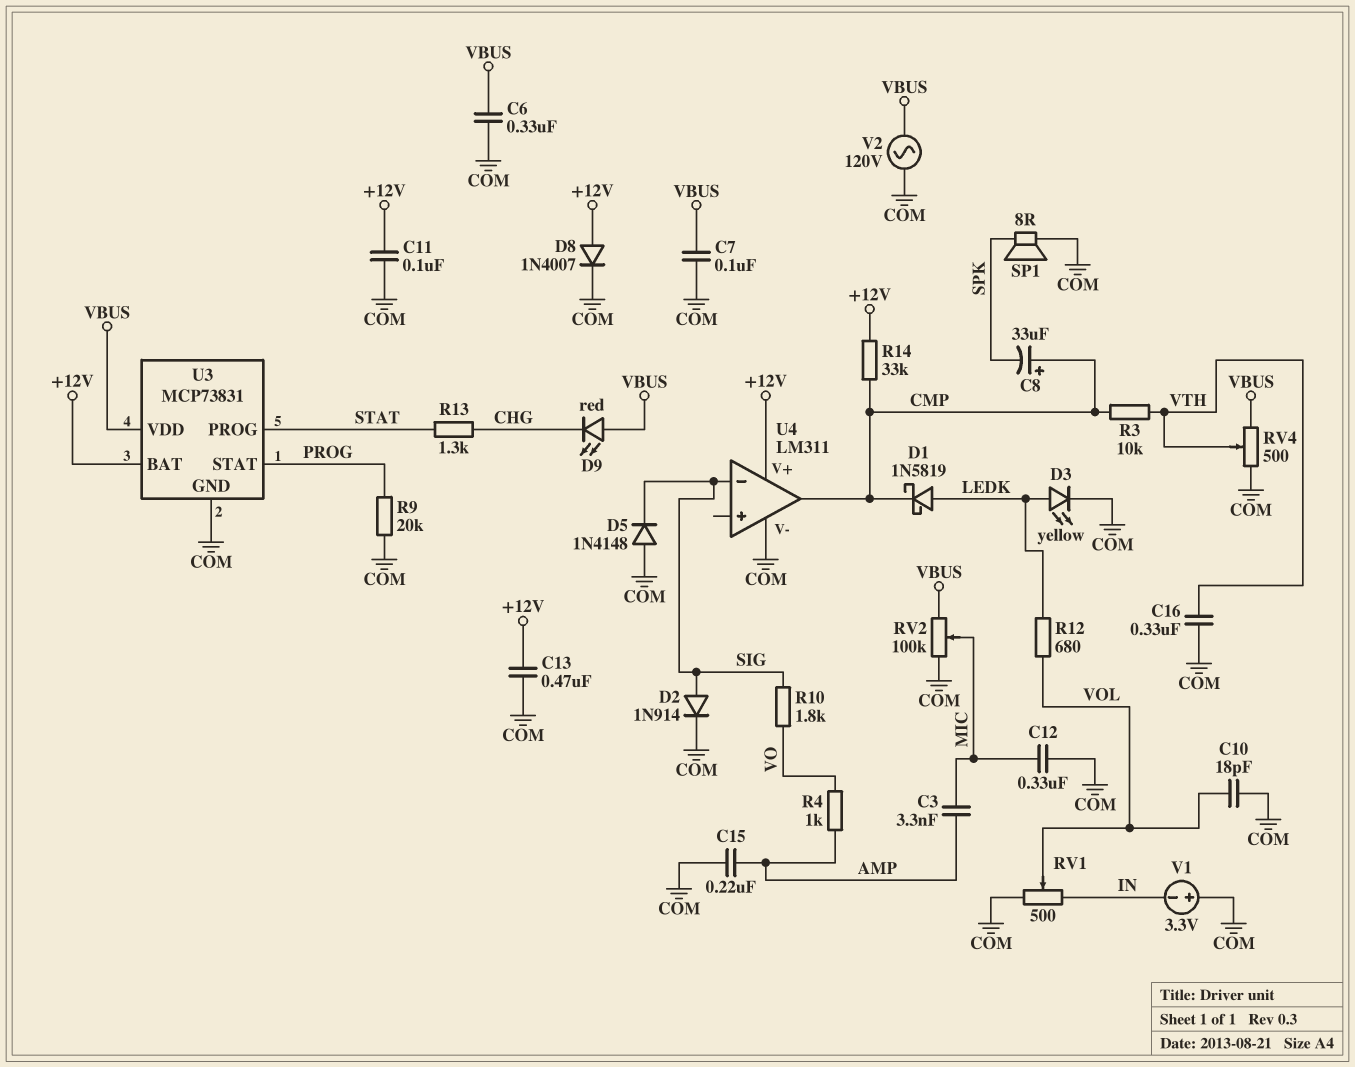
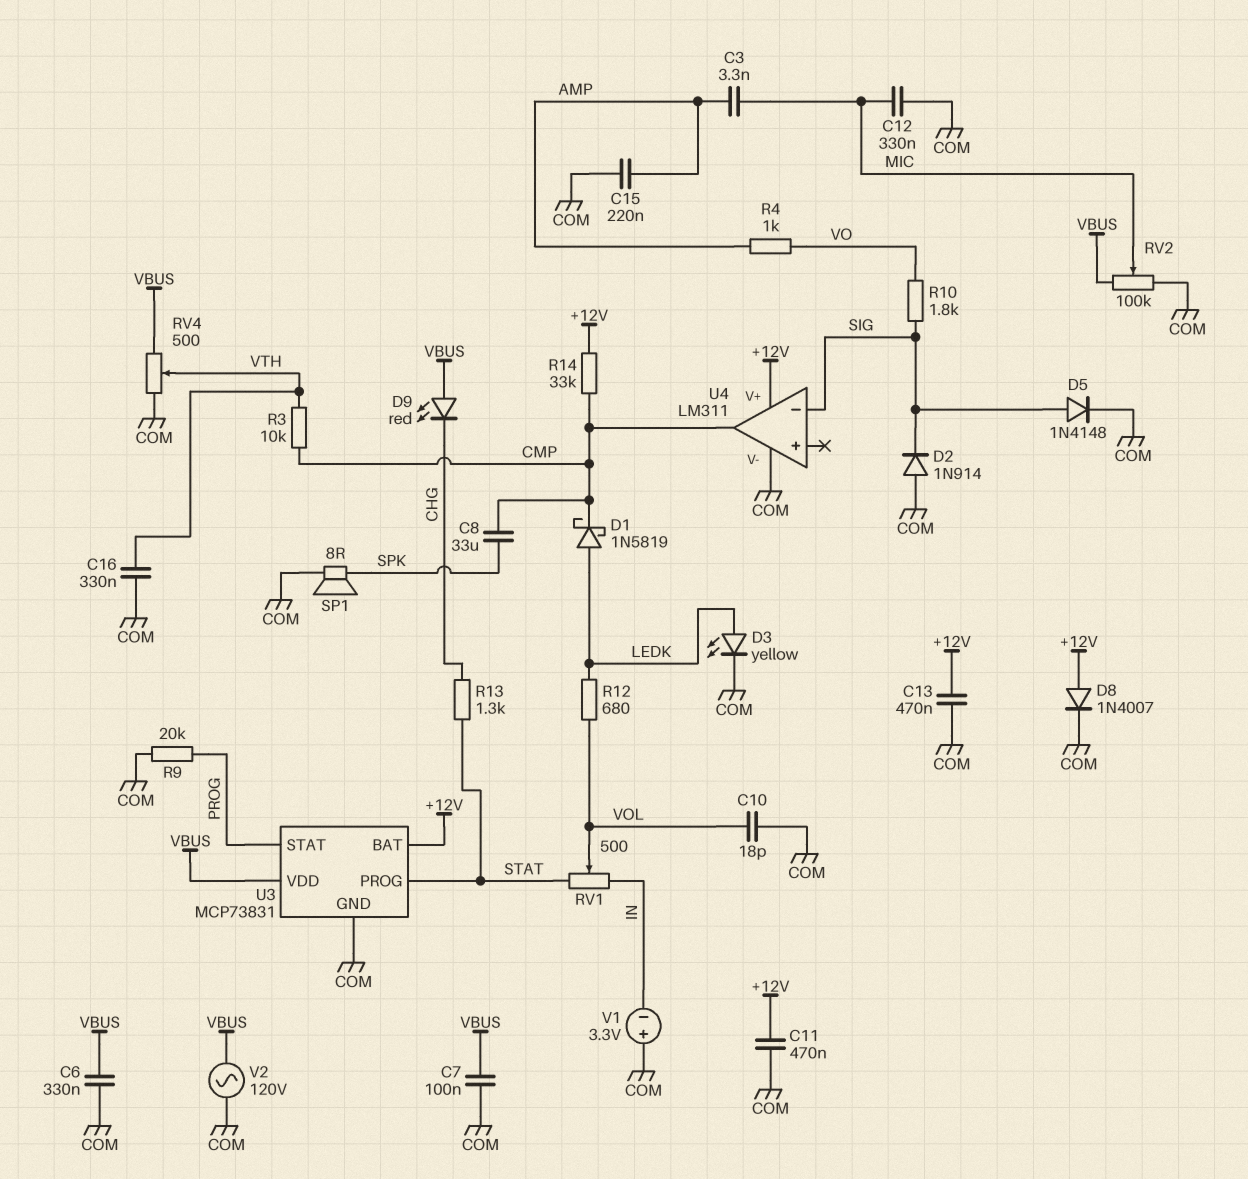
C8: 33uF (plus CMP, minus SPK) -> 33uF (CMP, SPK)
C11: 100nF (+12V, COM) -> 470nF (+12V, COM)
D2: diode 1N914 (A SIG, K COM) -> diode 1N914 (A COM, K SIG)
D5: diode 1N4148 (A COM, K SIG) -> diode 1N4148 (A SIG, K COM)
RV1: 500 (COM, IN, wiper VOL) -> 500 (IN, STAT, wiper VOL)

